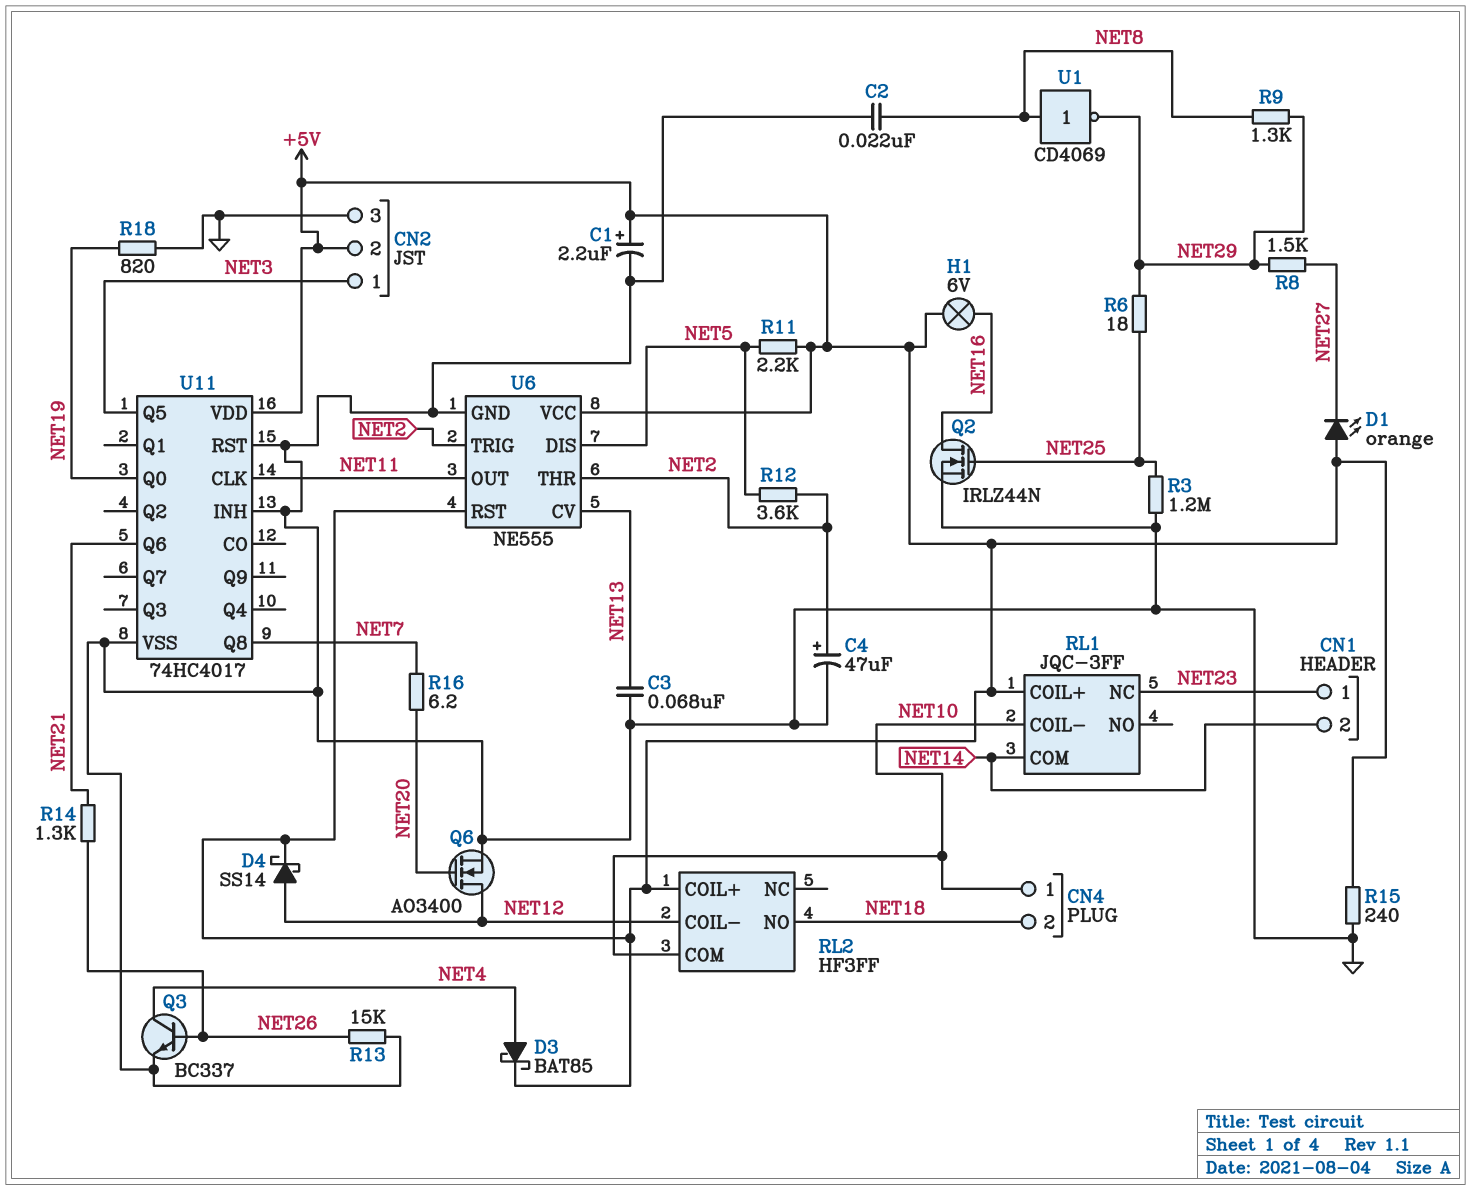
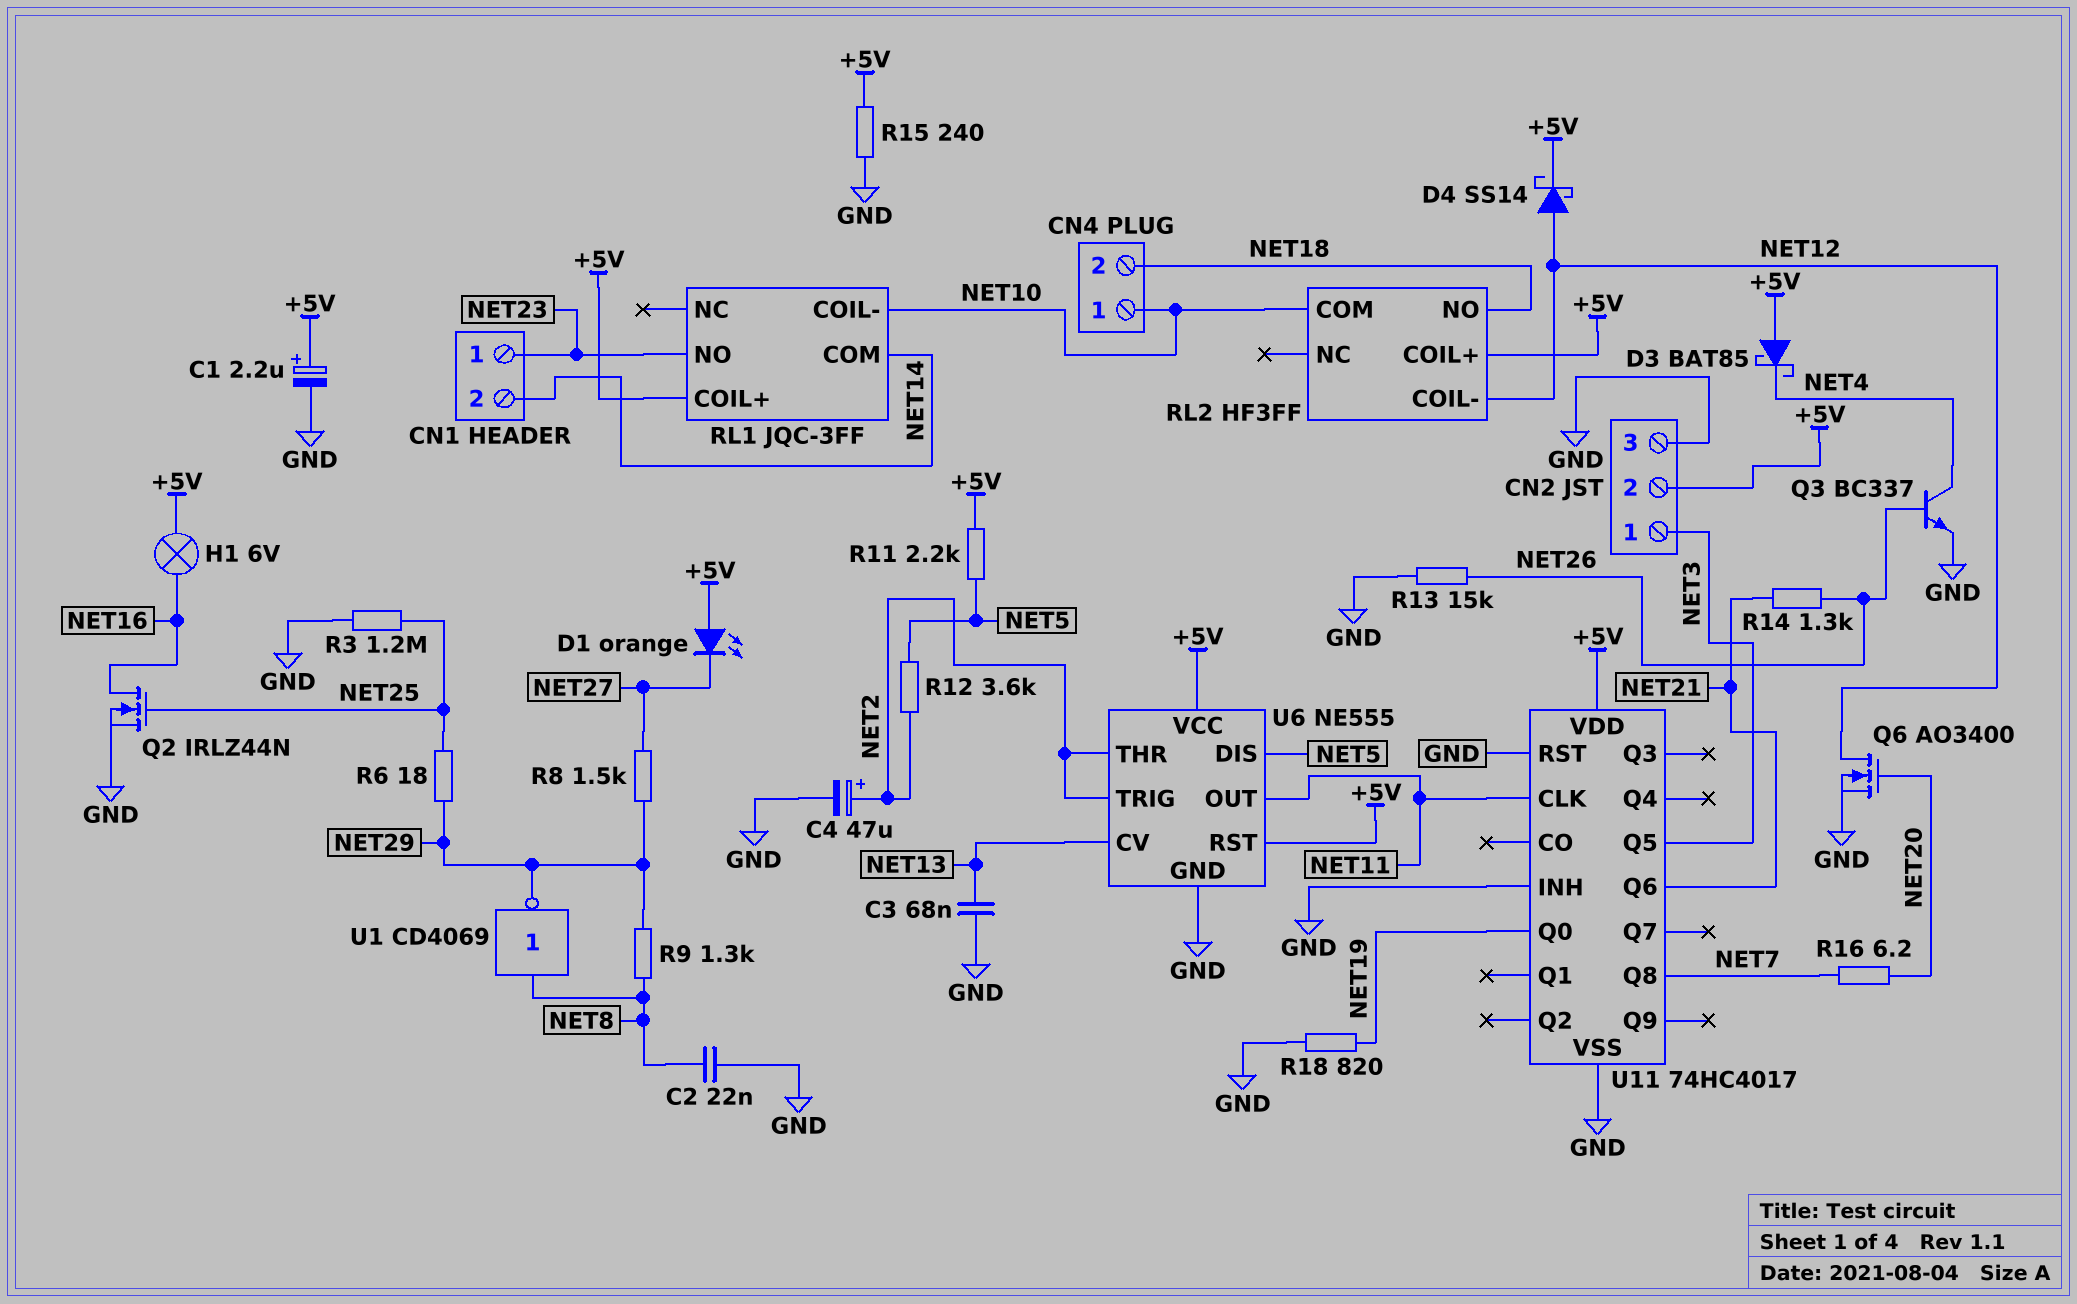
D3: schottky BAT85 (A NET4, K +5V) -> schottky BAT85 (A +5V, K NET4)
RL1 pin NC: NET23 -> none
RL1 pin NO: none -> NET23

